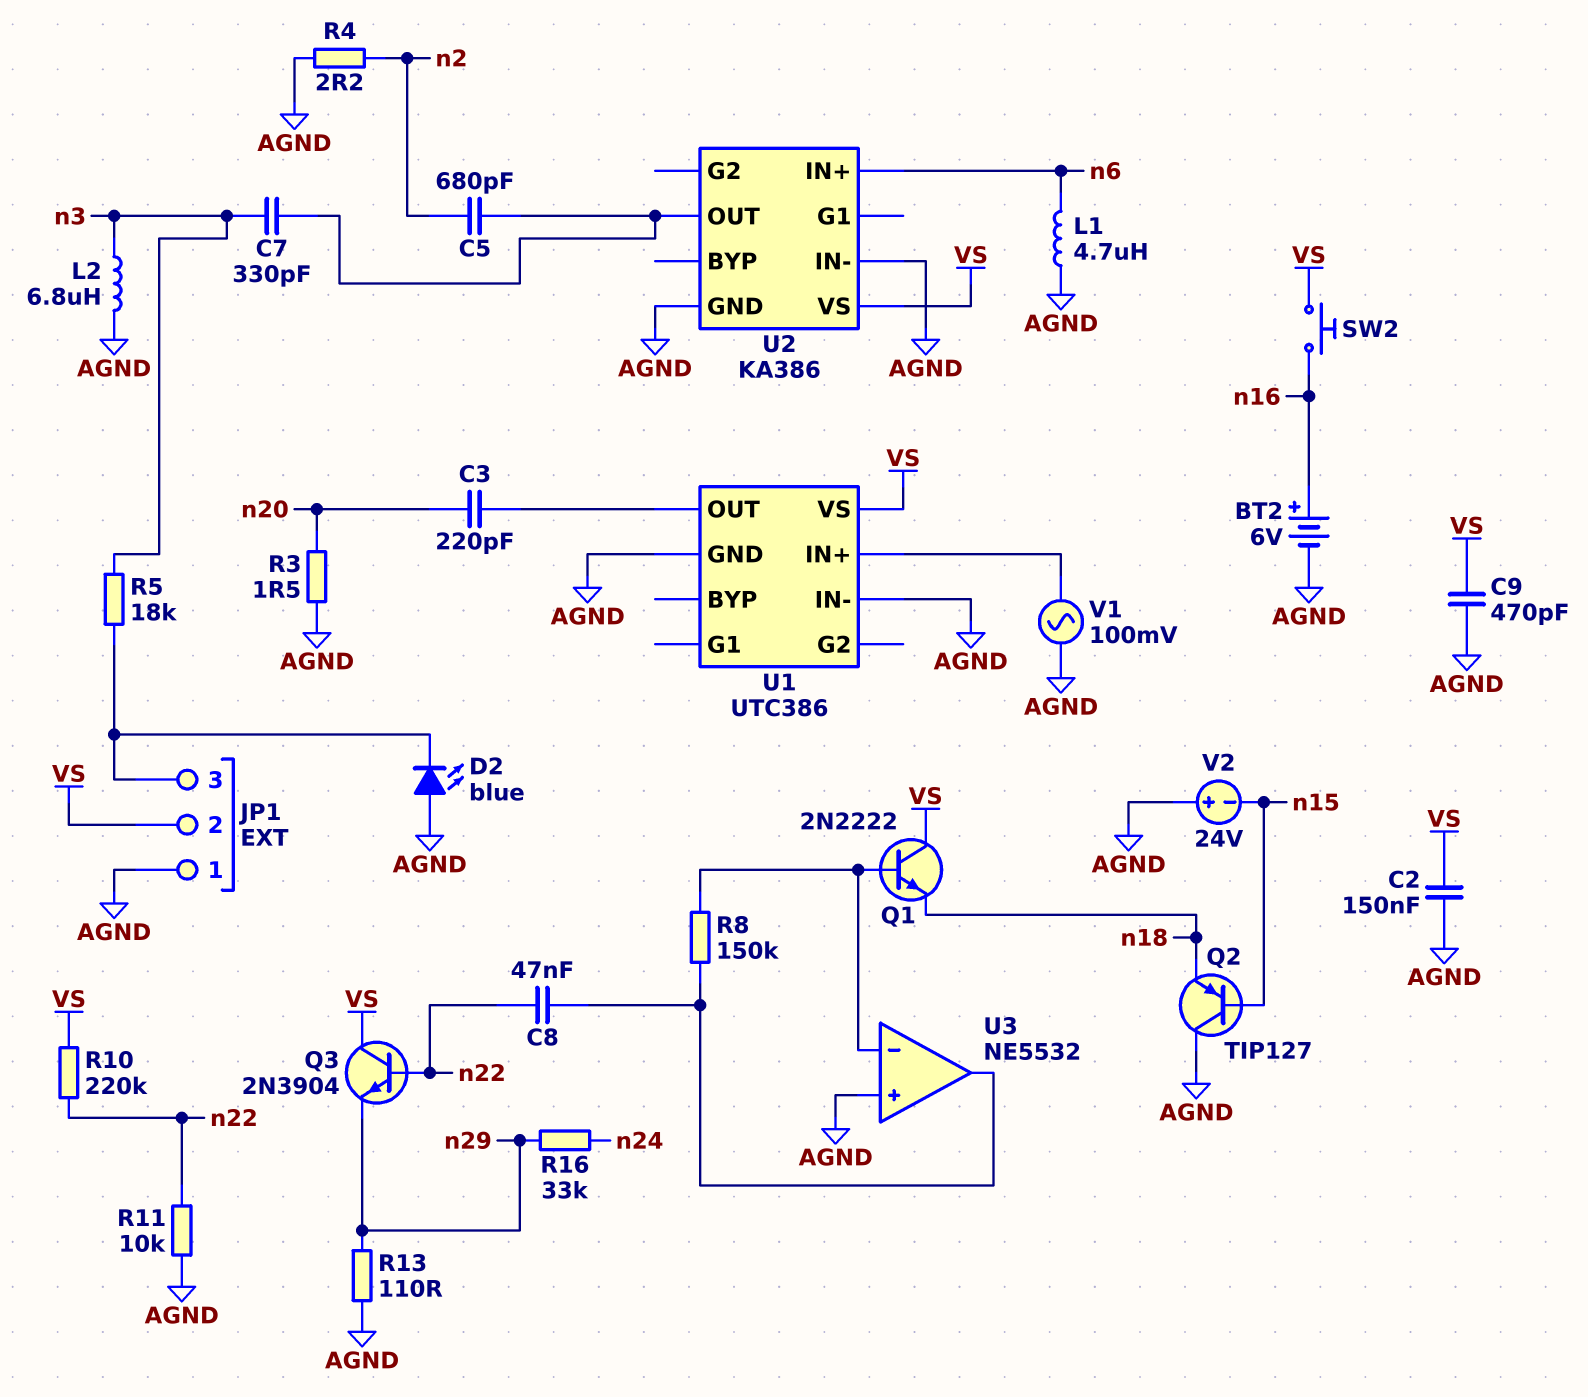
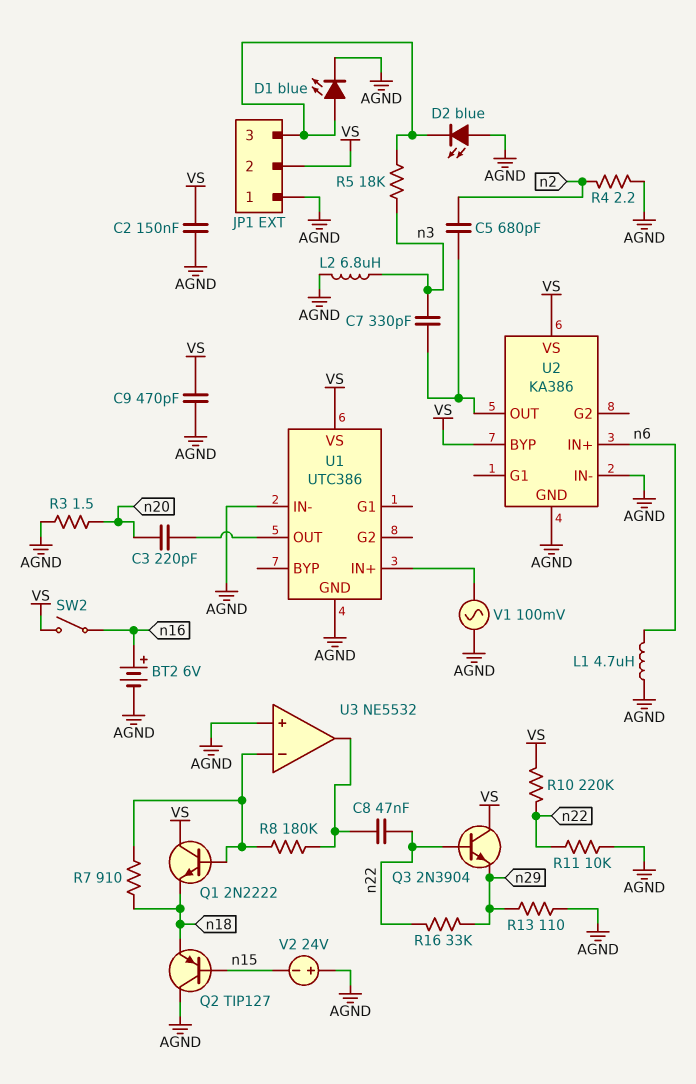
D1: none -> LED blue (A JP1/3, K AGND)
R7: none -> 910 (U3/in-, n18)
R8: 150k (U3/in-, U3/out) -> 180k (U3/in-, U3/out)
R16: 33k (n24, n29) -> 33k (n22, n29)
SW2: button (VS, n16) -> switch (VS, n16)
U2 pin BYP: none -> VS

